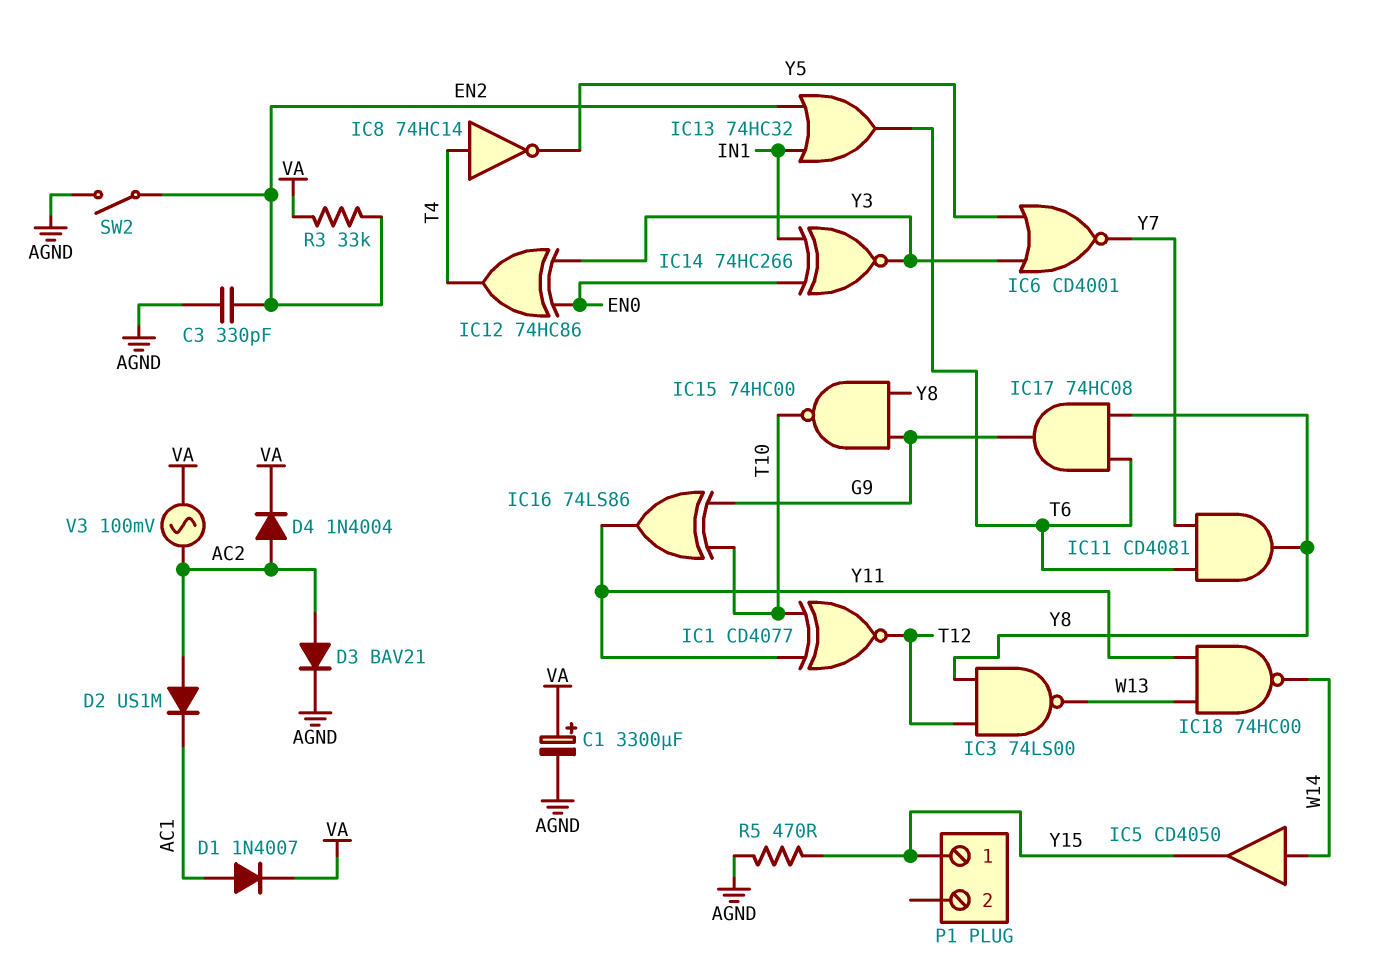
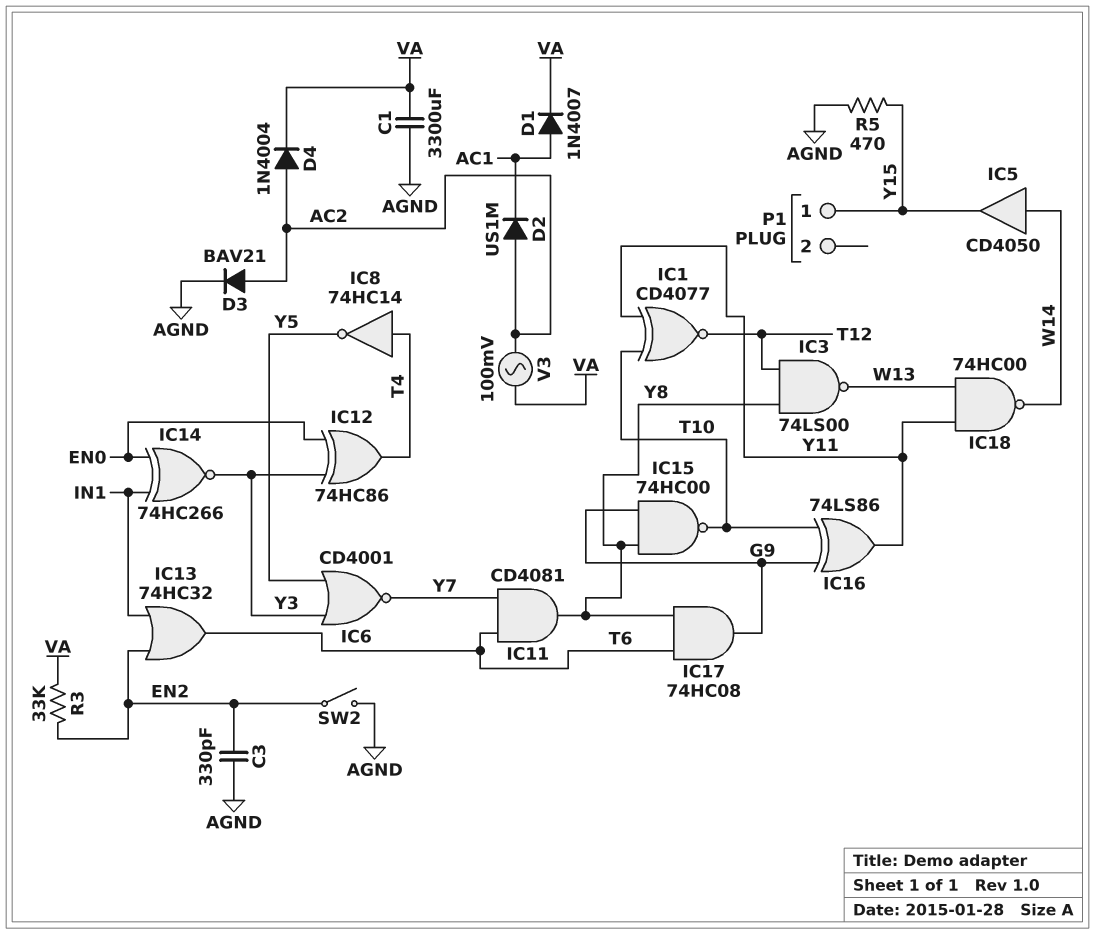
C1: 3300uF (plus VA, minus AGND) -> 3300uF (AGND, VA)

